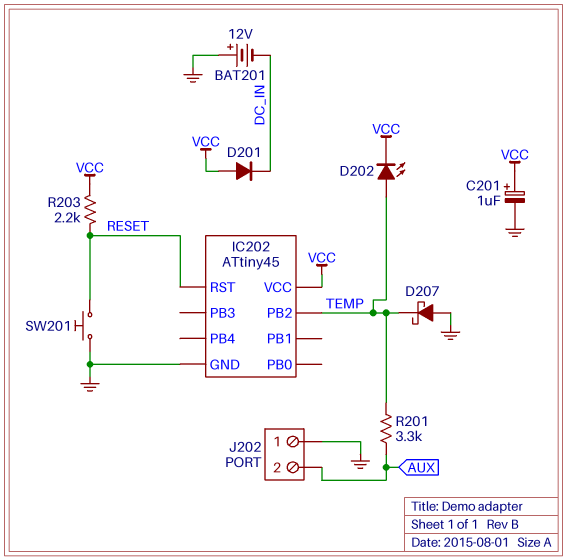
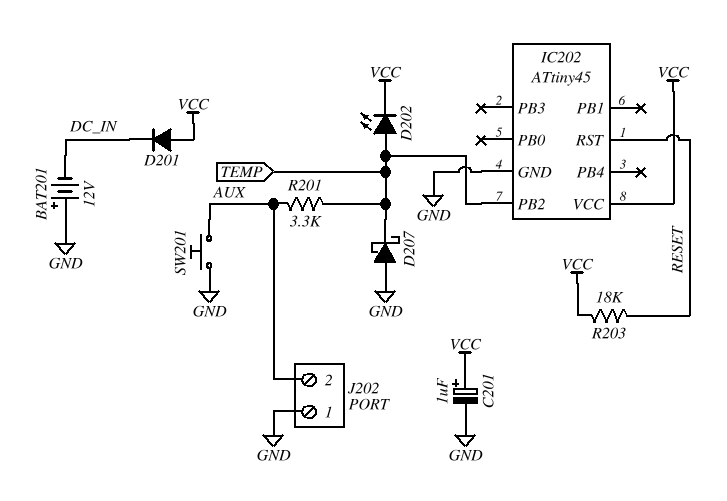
R203: 2.2k (RESET, VCC) -> 18k (RESET, VCC)
SW201: button (GND, RESET) -> button (AUX, GND)

